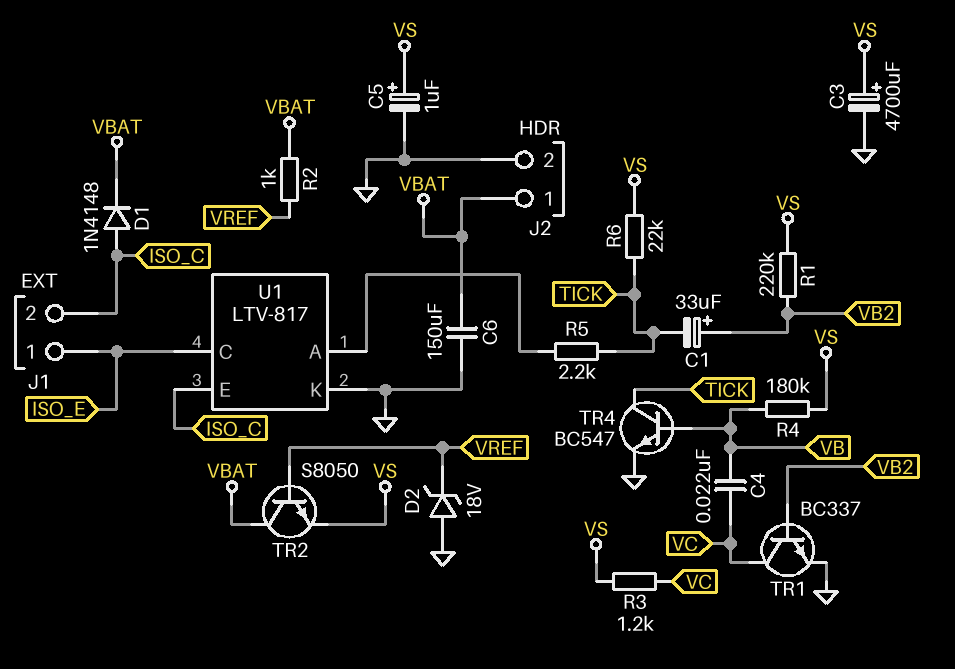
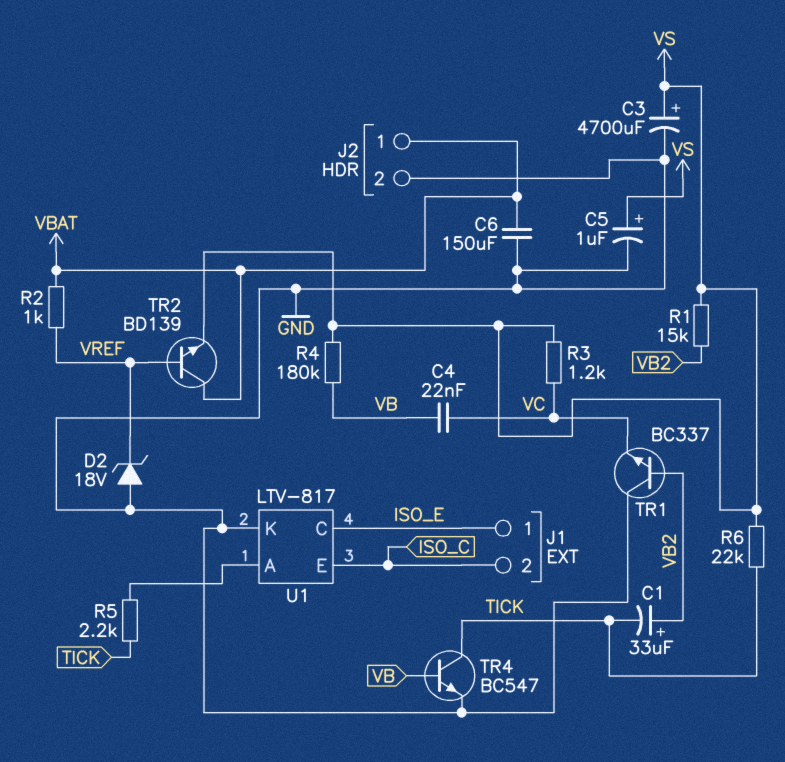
D1: diode 1N4148 (A ISO_C, K VBAT) -> none
R1: 220k (VB2, VS) -> 15k (VB2, VS)
TR1: NPN BC337 (B VB2, C VC, E GND) -> NPN BC337 (B VB2, C GND, E VC)
TR2: NPN S8050 (B VREF, C VBAT, E VS) -> NPN BD139 (B VREF, C VBAT, E VS)

